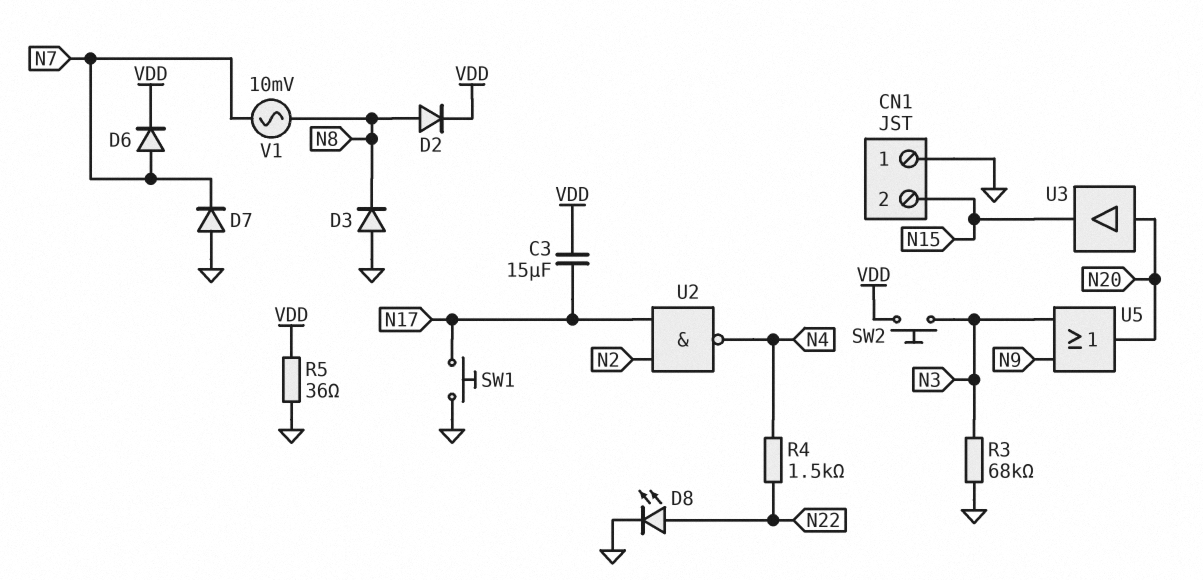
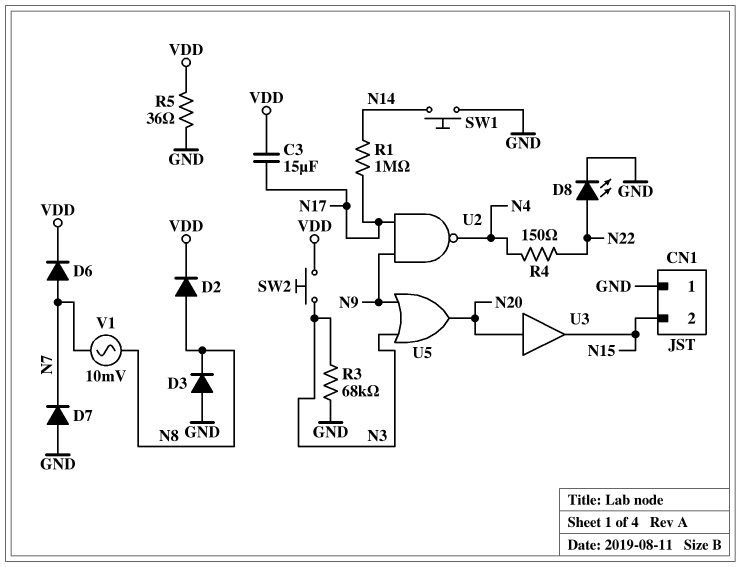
R1: none -> 1M (N14, N17)
R4: 1.5k (N4, N22) -> 150 (N4, N22)
SW1: button (GND, N17) -> button (GND, N14)
U2: NAND (in N2, in N17, out N4) -> NAND (in N9, in N17, out N4)

